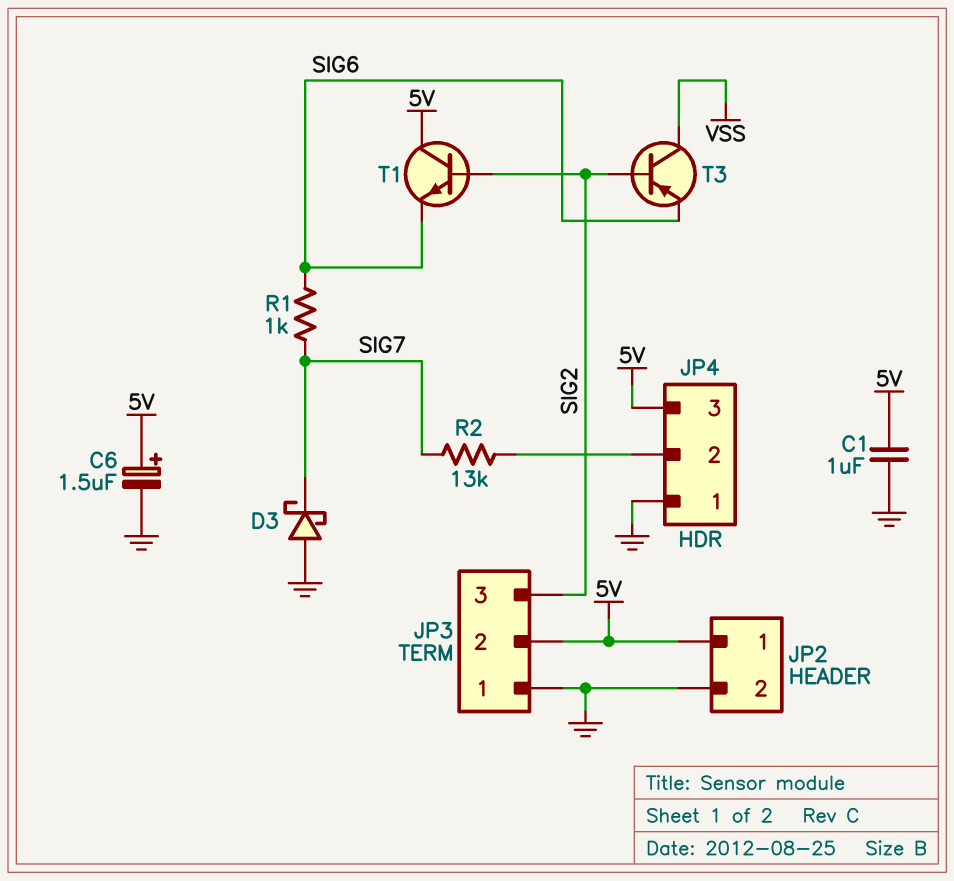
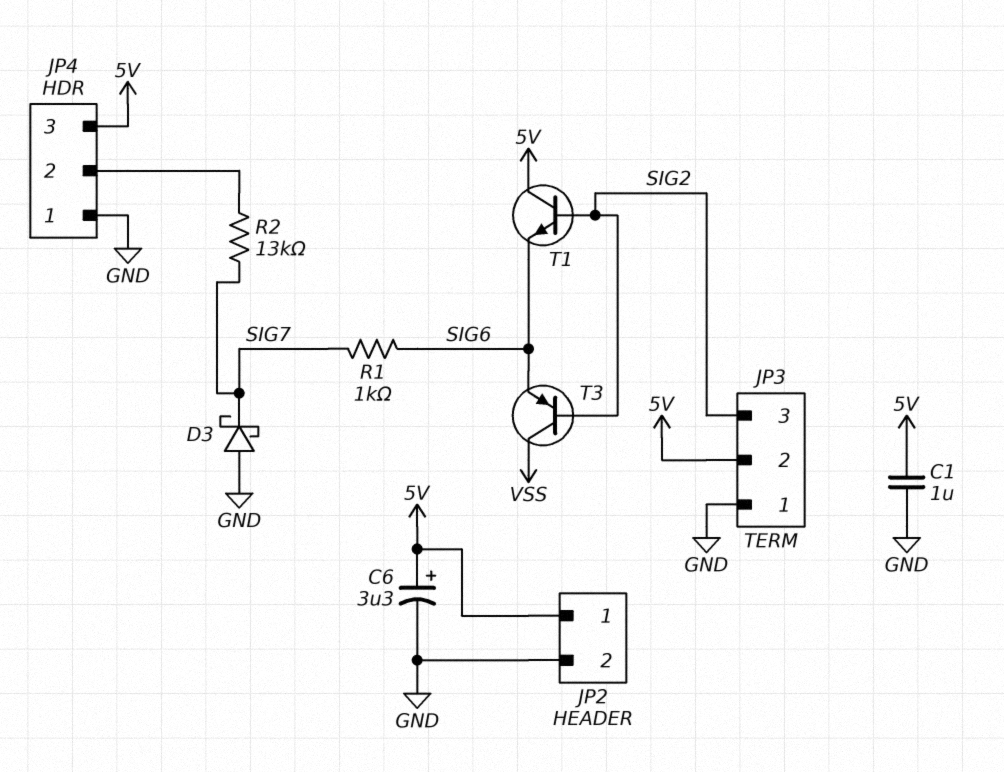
C6: 1.5uF (plus 5V, minus GND) -> 3.3uF (plus 5V, minus GND)

